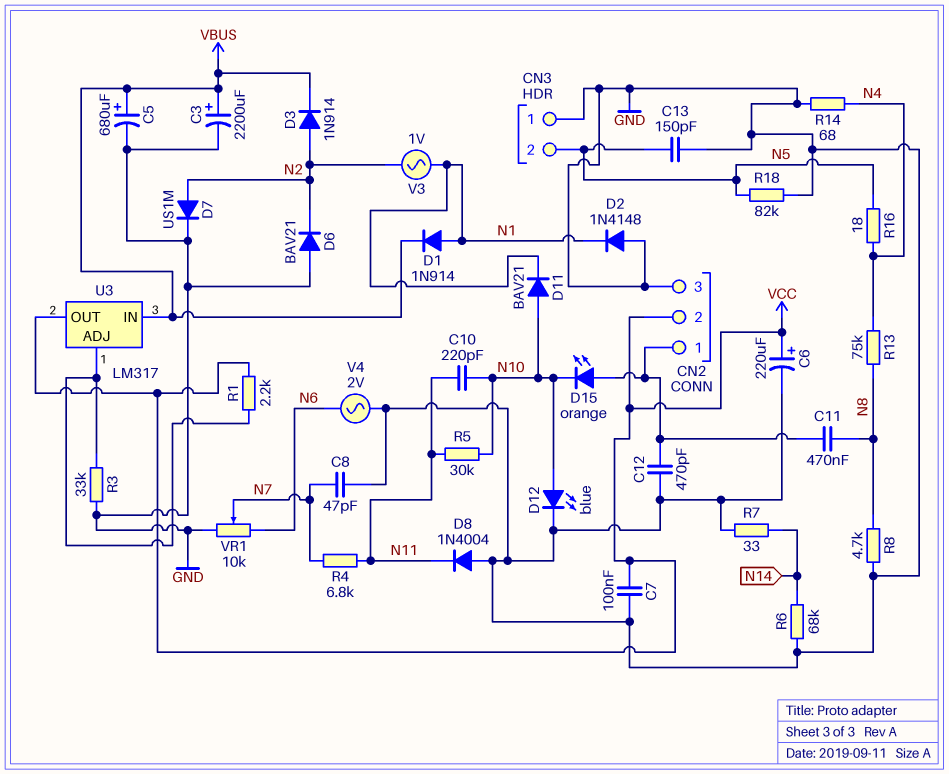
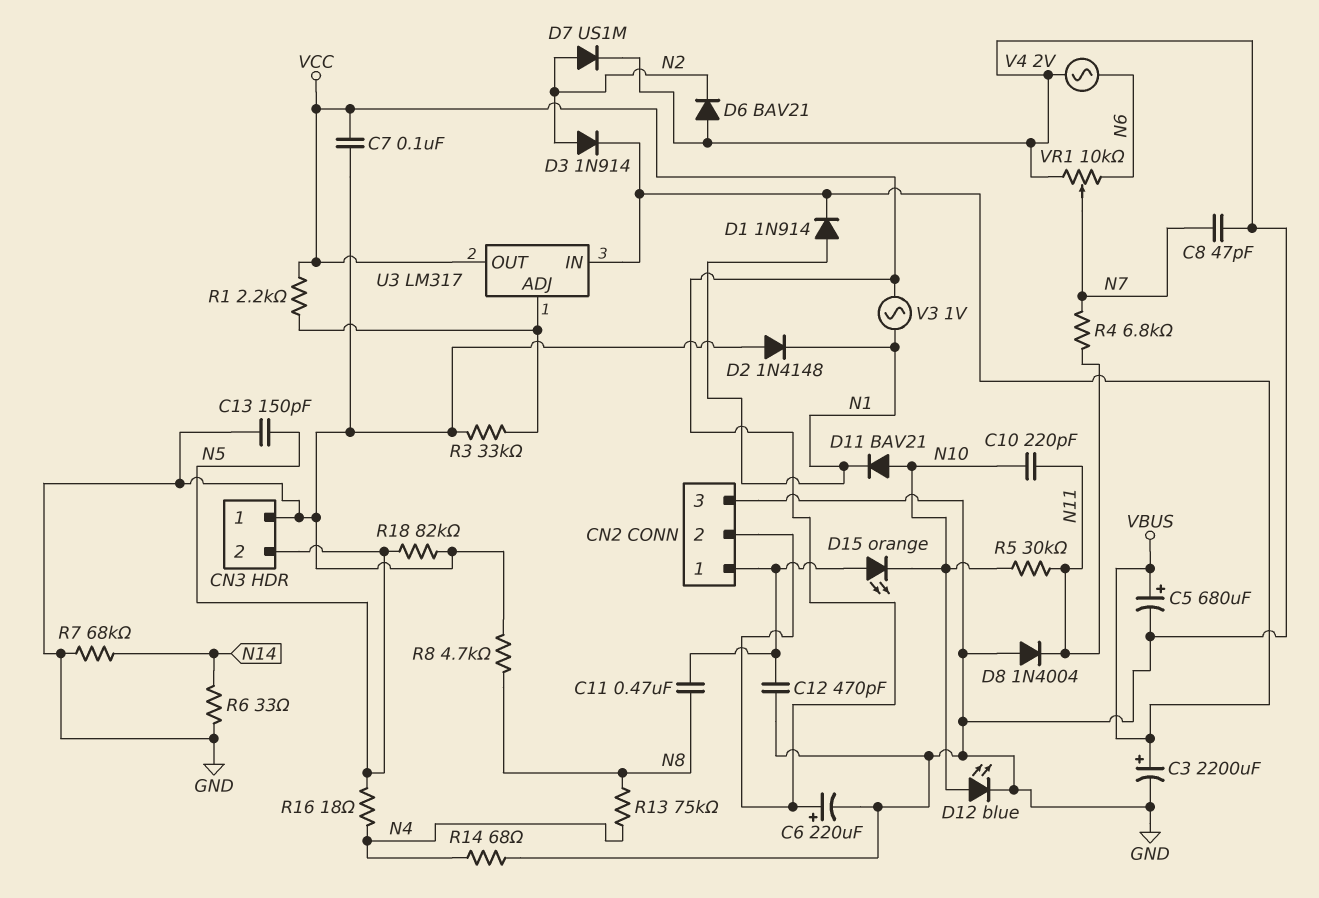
R6: 68k (GND, N14) -> 33 (GND, N14)
R7: 33 (GND, N14) -> 68k (GND, N14)
V3: AC 1V (N1, N2) -> AC 1V (N1, VCC)

